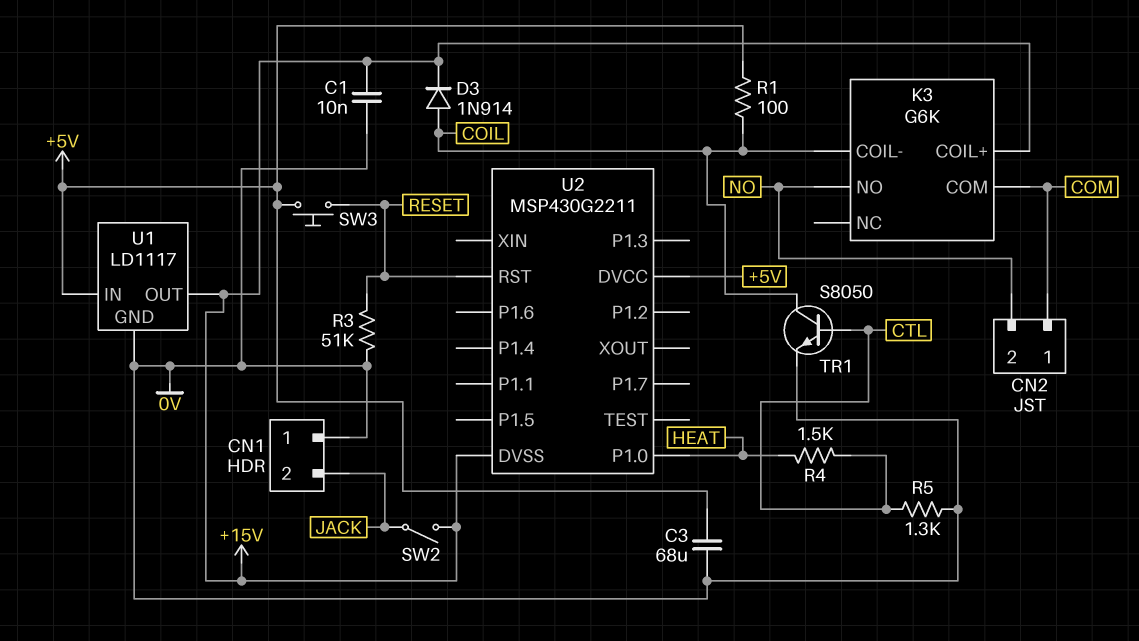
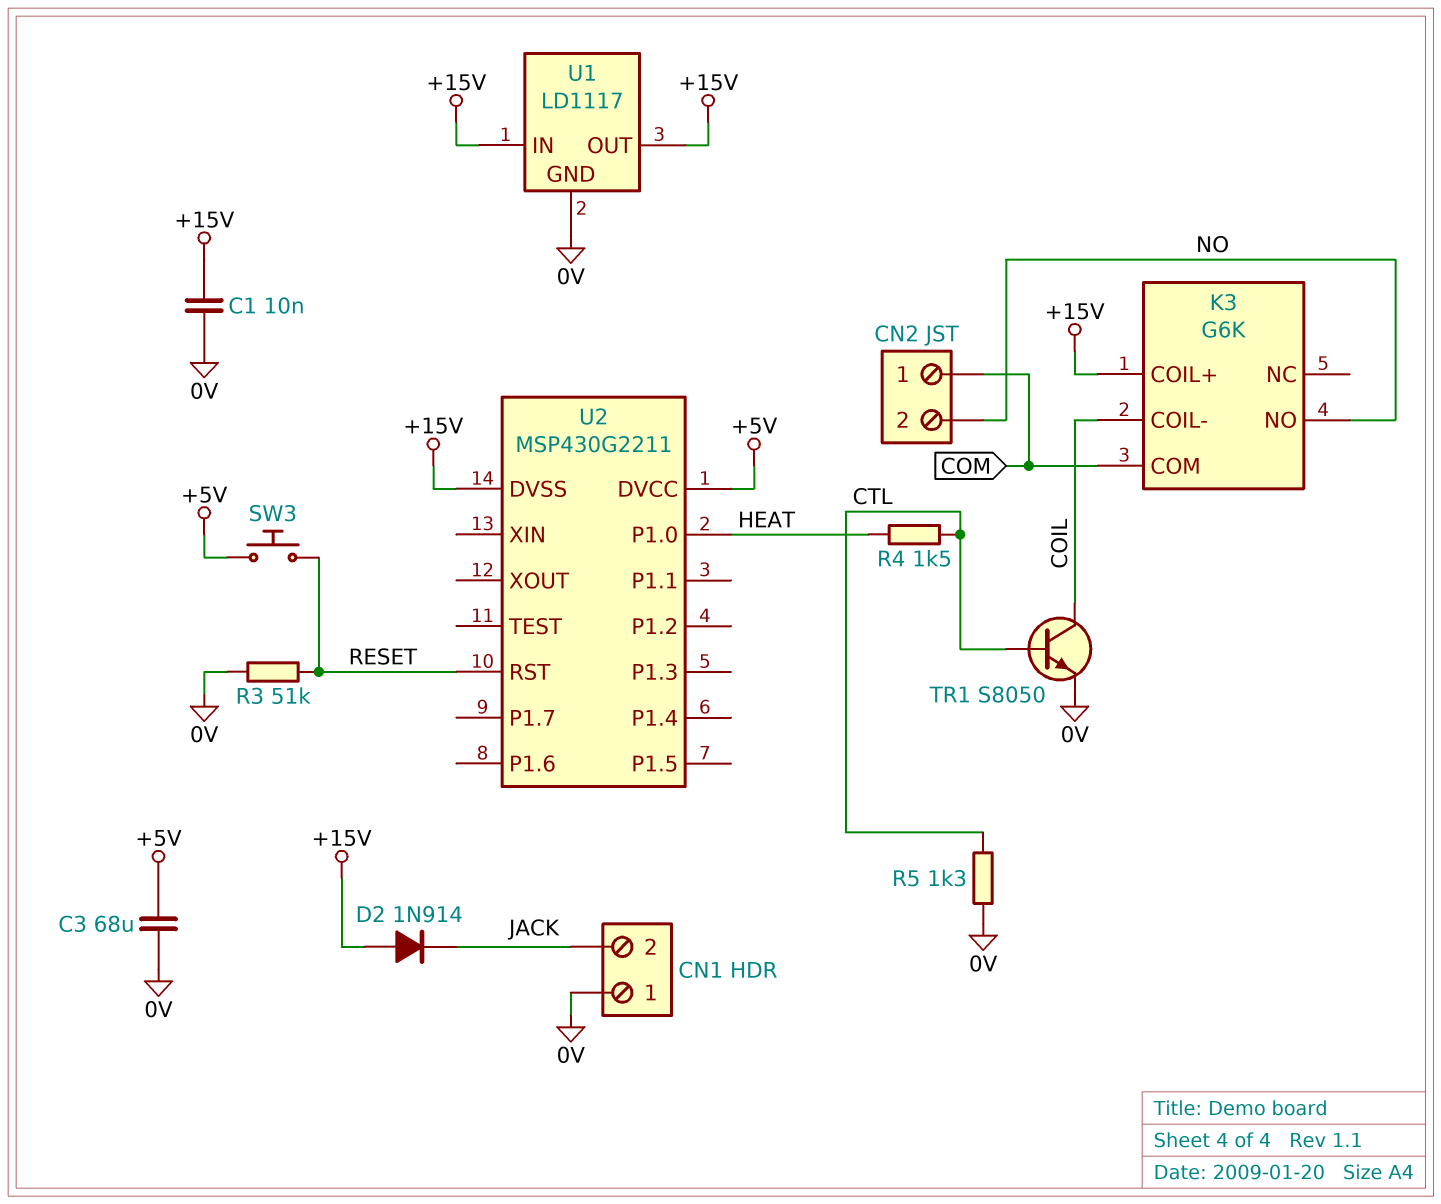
D2: none -> diode 1N914 (A +15V, K JACK)
D3: diode 1N914 (A COIL, K +15V) -> none
R1: 100 (+5V, COIL) -> none
SW2: switch (+15V, JACK) -> none
U1 pin IN: +5V -> +15V

